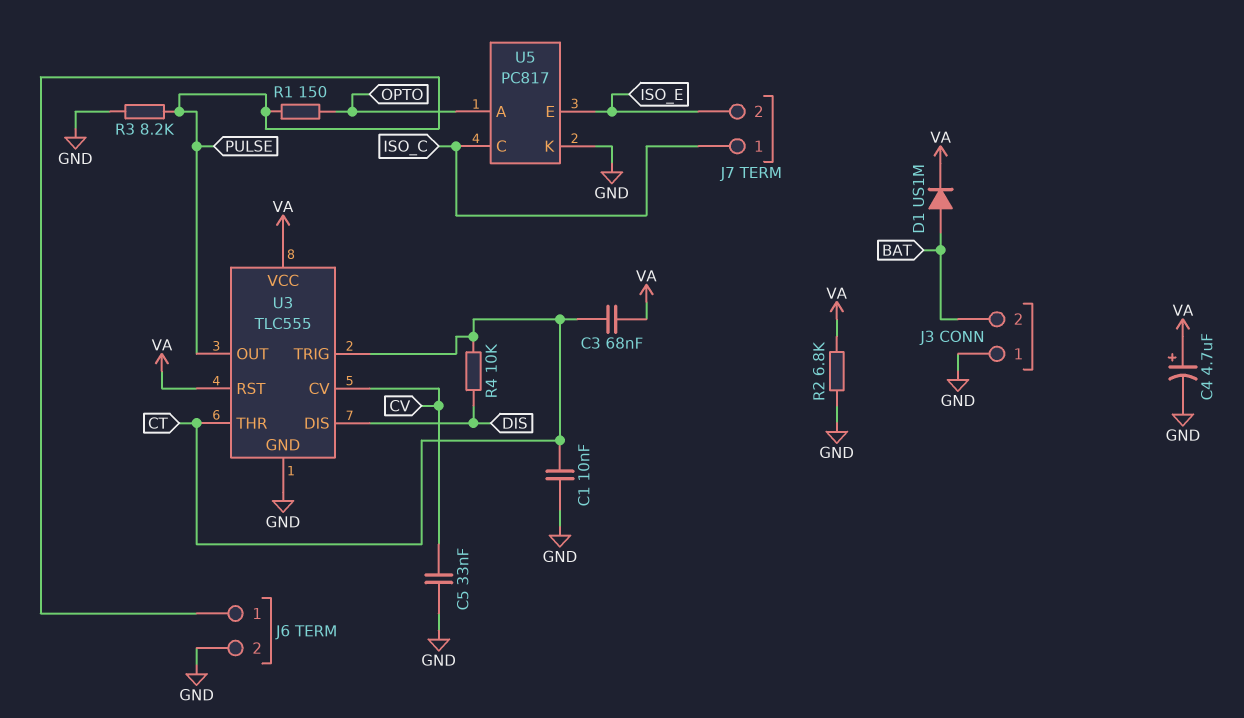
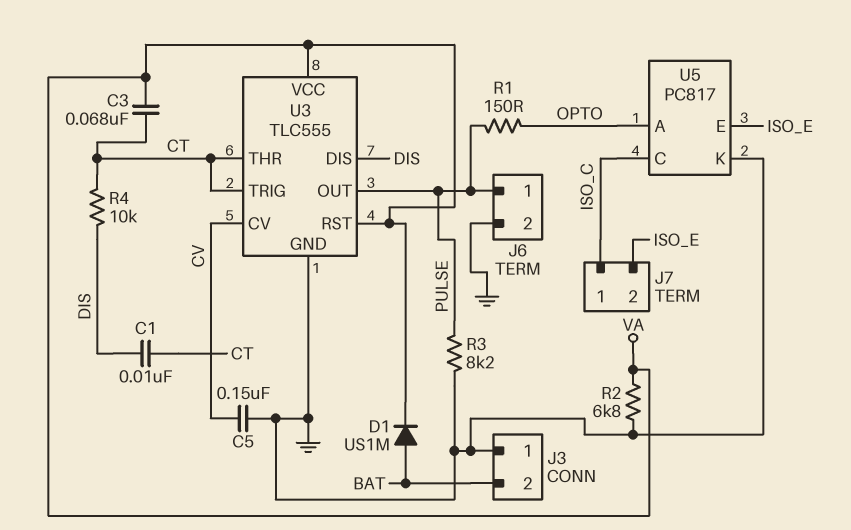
C1: 10nF (CT, GND) -> 10nF (CT, DIS)
C4: 4.7uF (plus VA, minus GND) -> none
C5: 33nF (CV, GND) -> 150nF (CV, GND)

